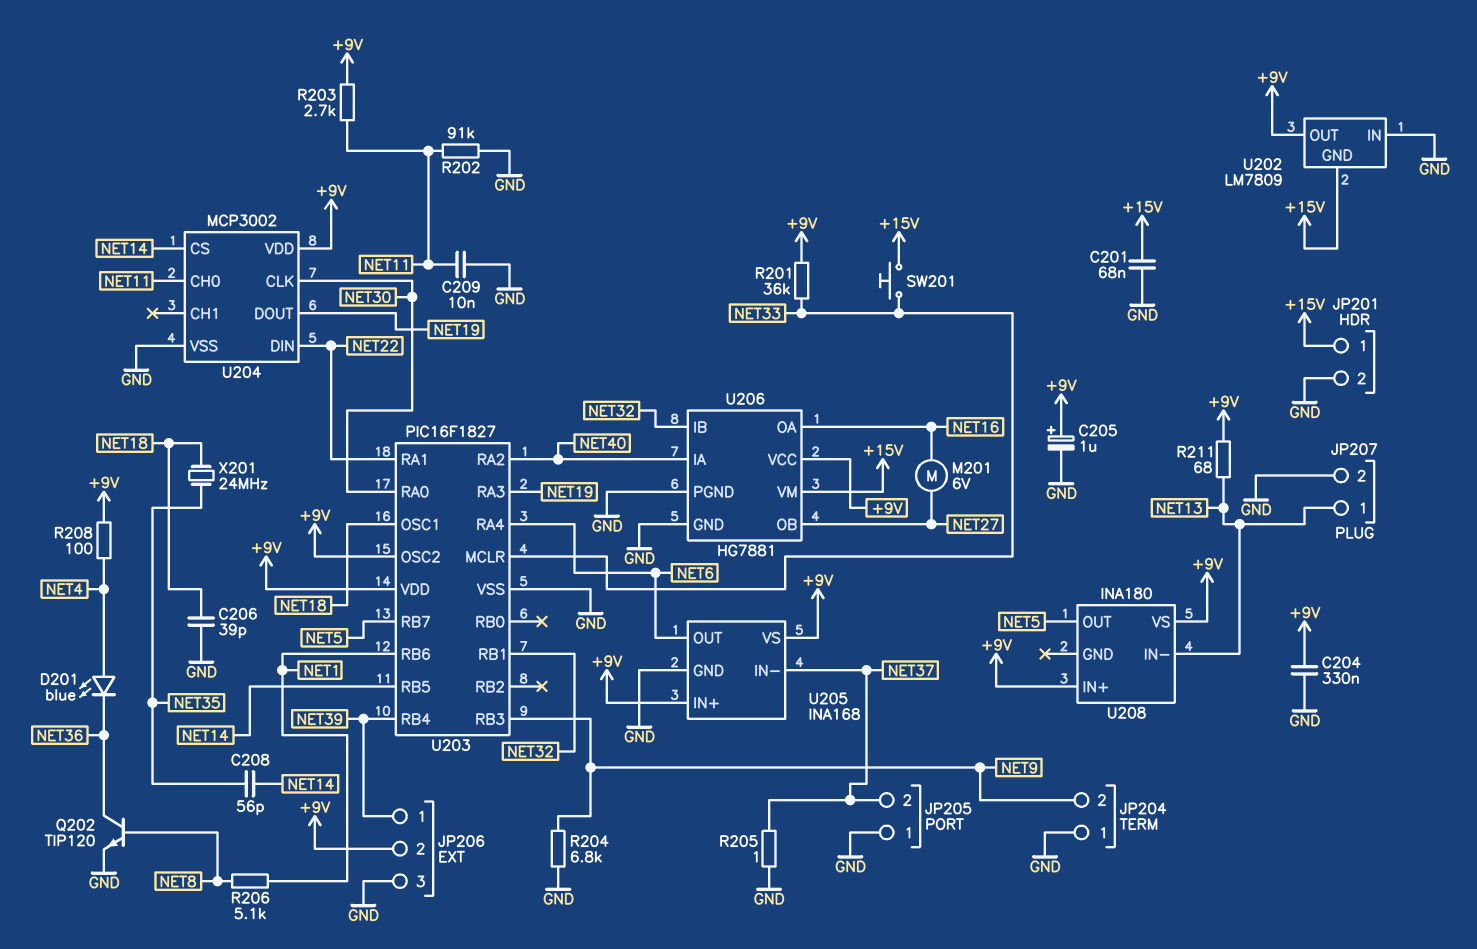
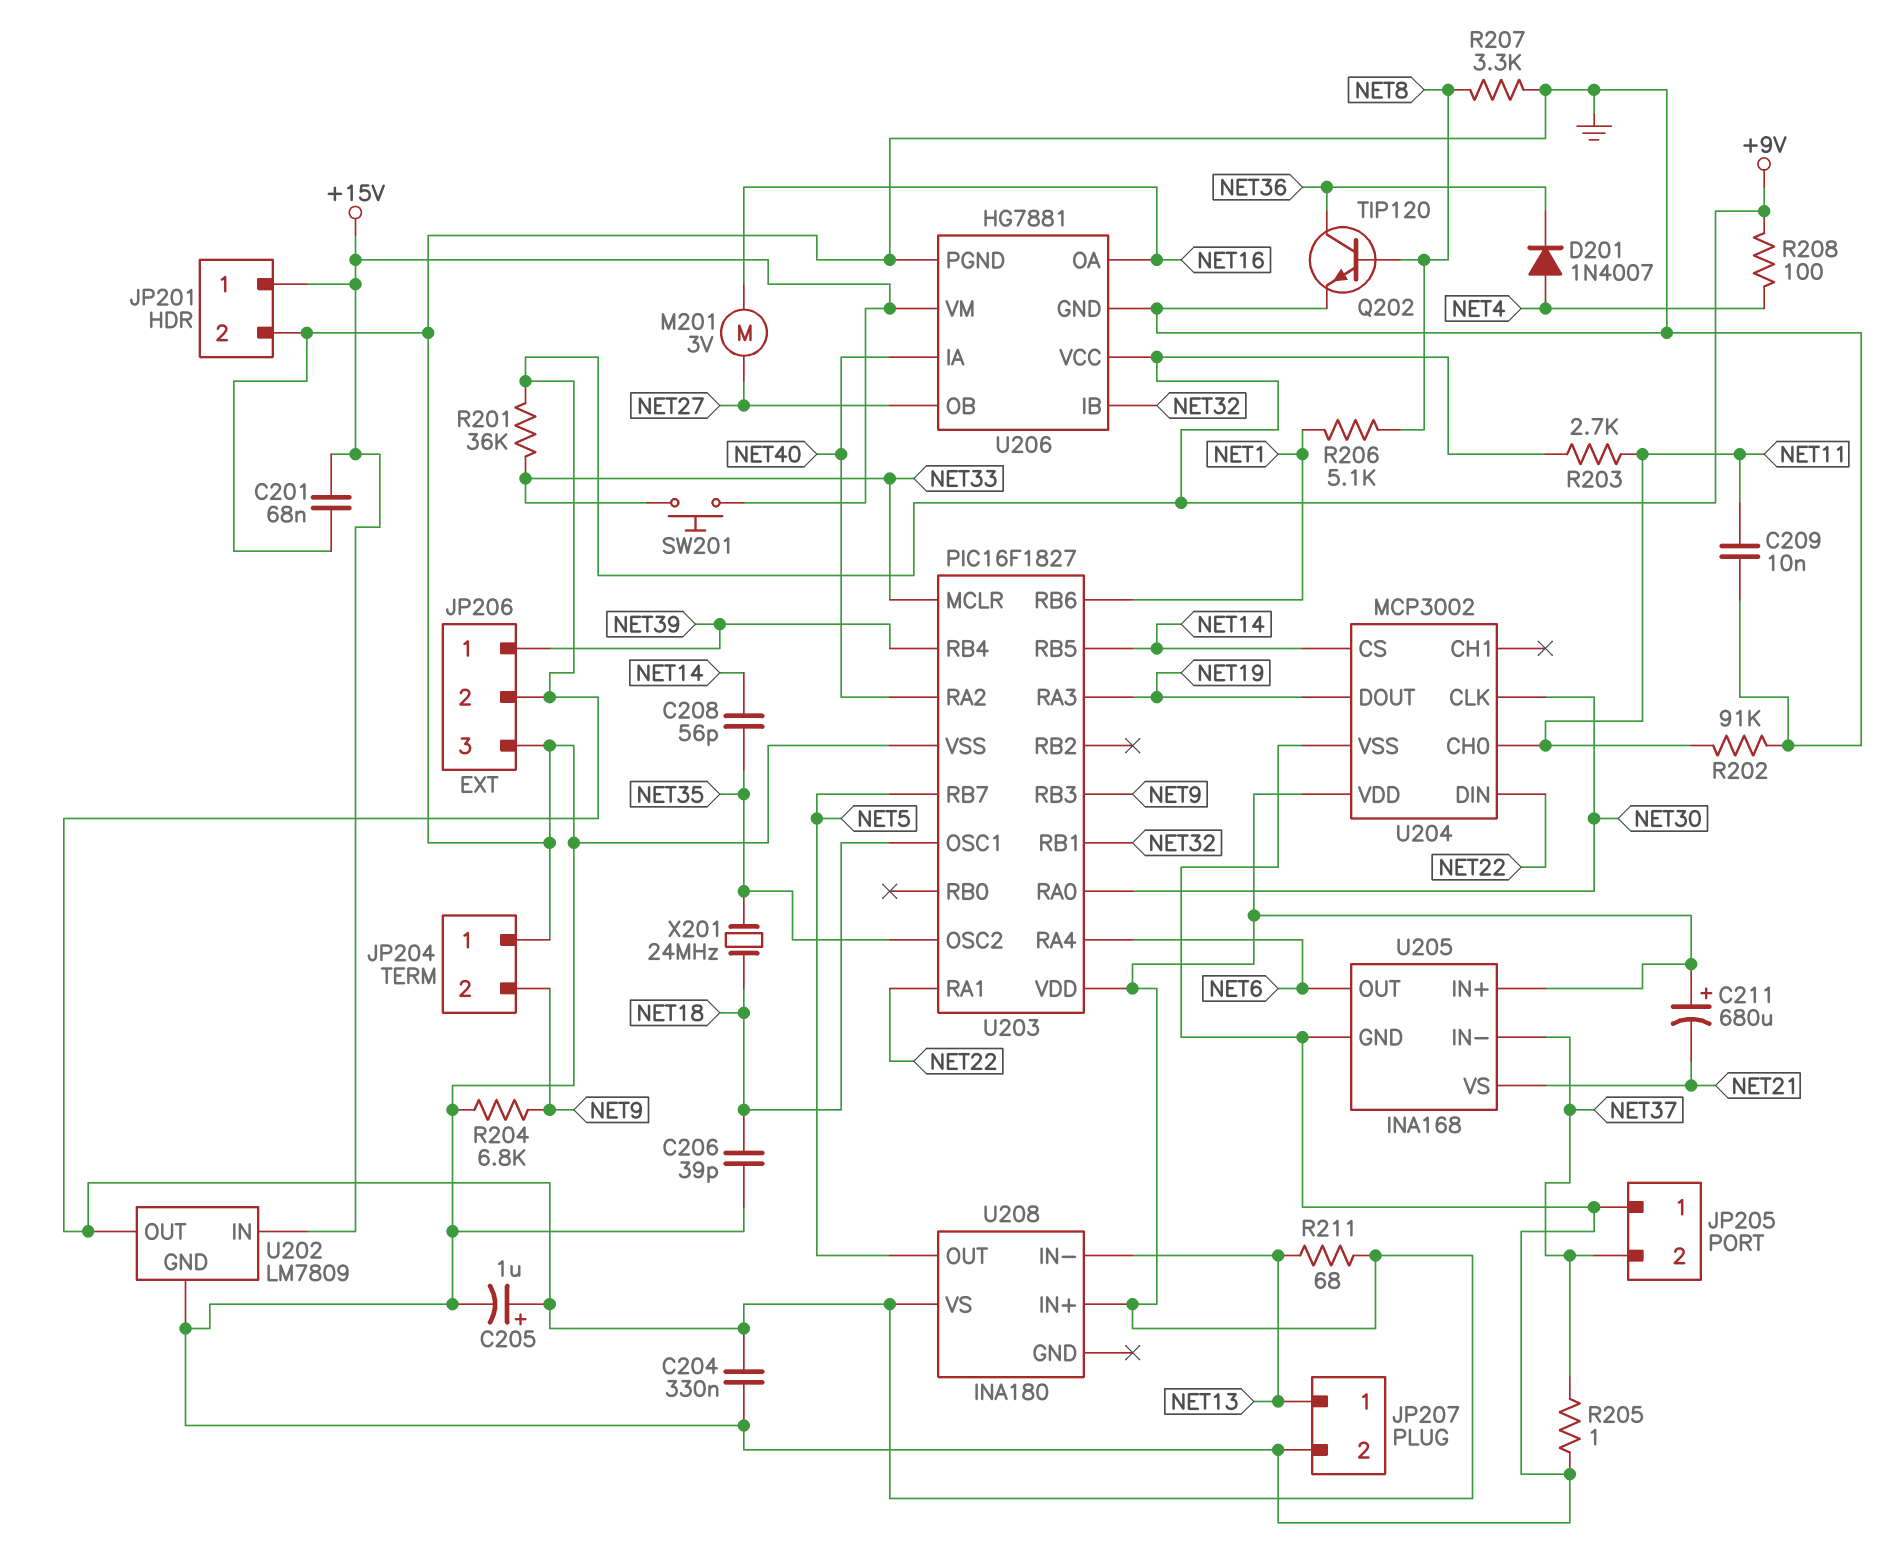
C211: none -> 680uF (plus +9V, minus NET21)
D201: LED blue (A NET4, K NET36) -> diode 1N4007 (A NET4, K NET36)
M201: motor 6V (NET16, NET27) -> motor 3V (NET16, NET27)
R207: none -> 3.3k (GND, NET8)
U202 pin GND: +15V -> GND
U202 pin IN: GND -> +15V
U203 pin OSC2: +9V -> NET35
U205 pin VS: +9V -> NET21

